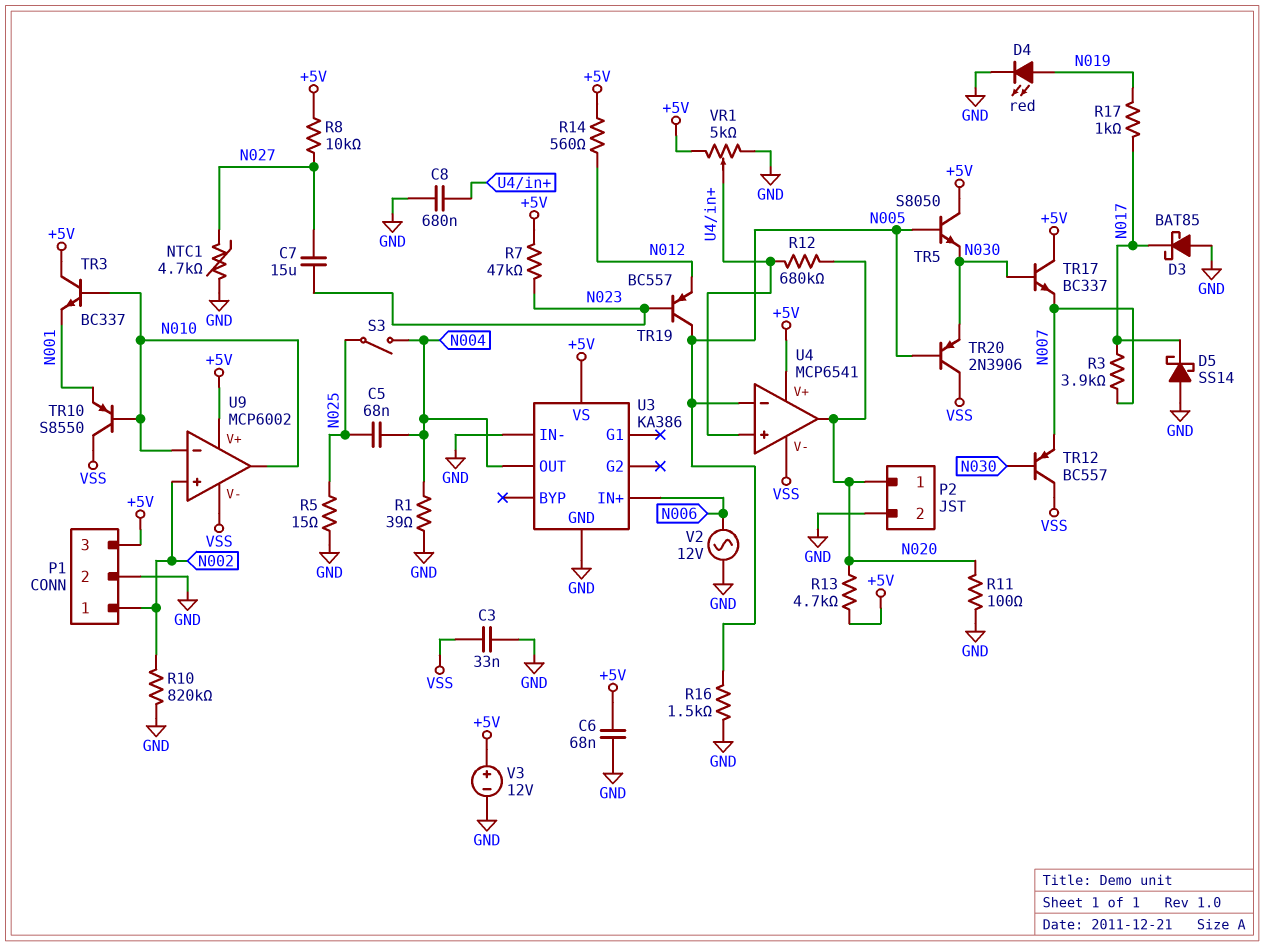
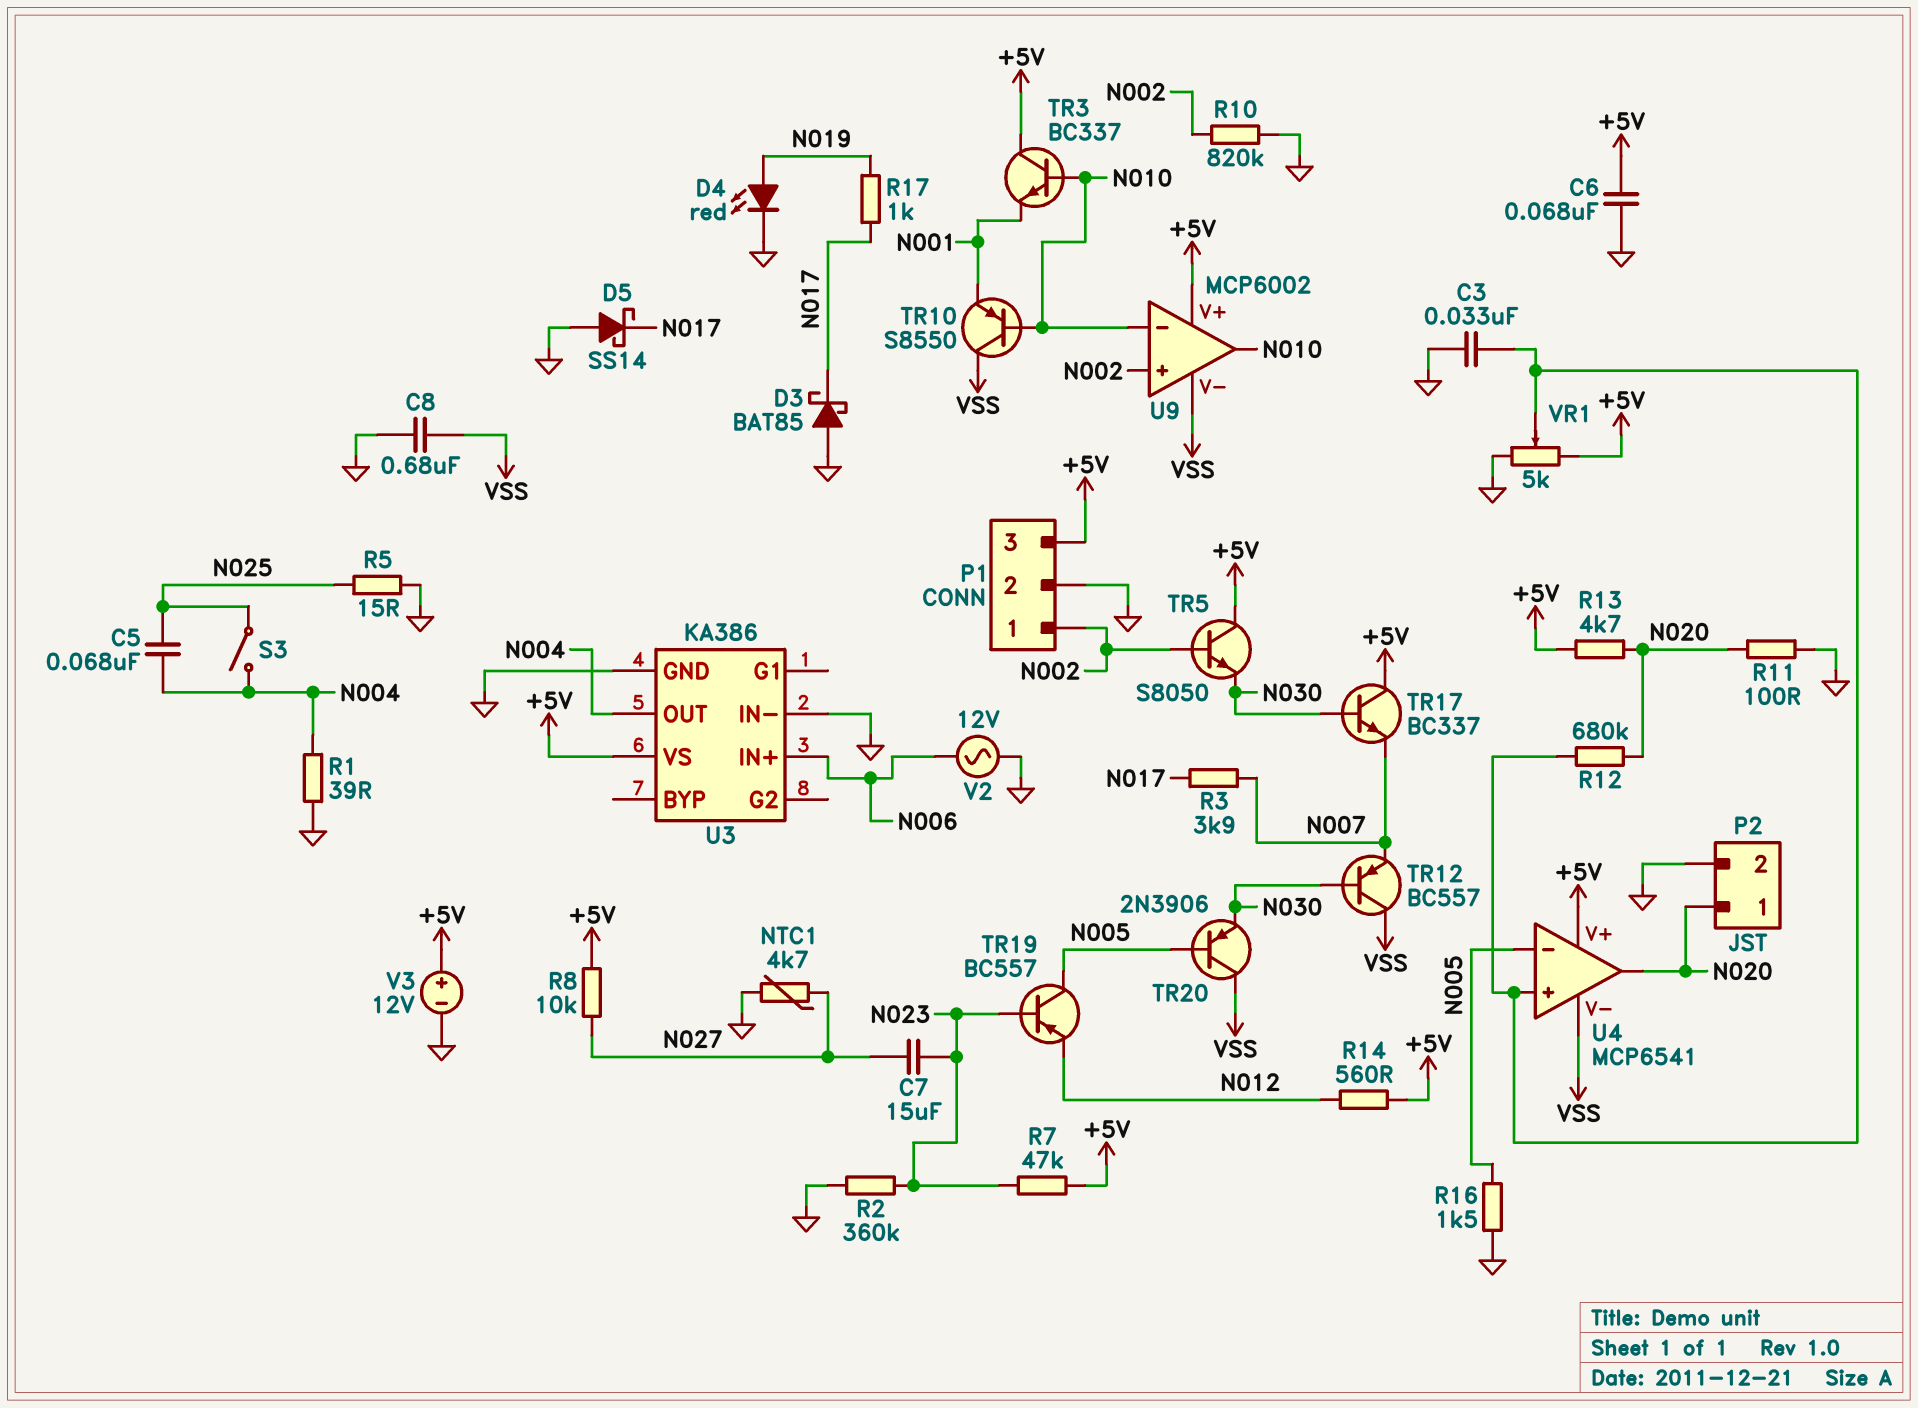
C3: 33nF (GND, VSS) -> 33nF (GND, U4/in+)
C8: 680nF (GND, U4/in+) -> 680nF (GND, VSS)
R2: none -> 360k (GND, N023)
TR5: NPN S8050 (B N005, C +5V, E N030) -> NPN S8050 (B N002, C +5V, E N030)

